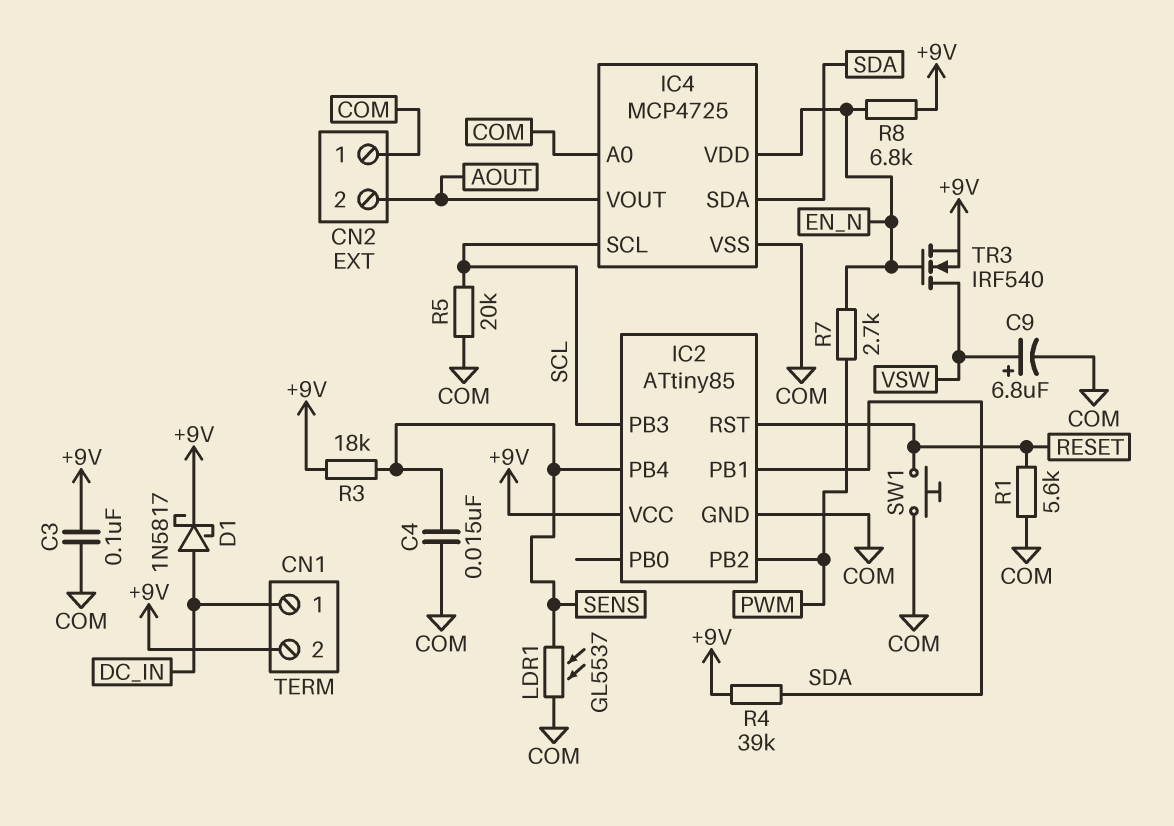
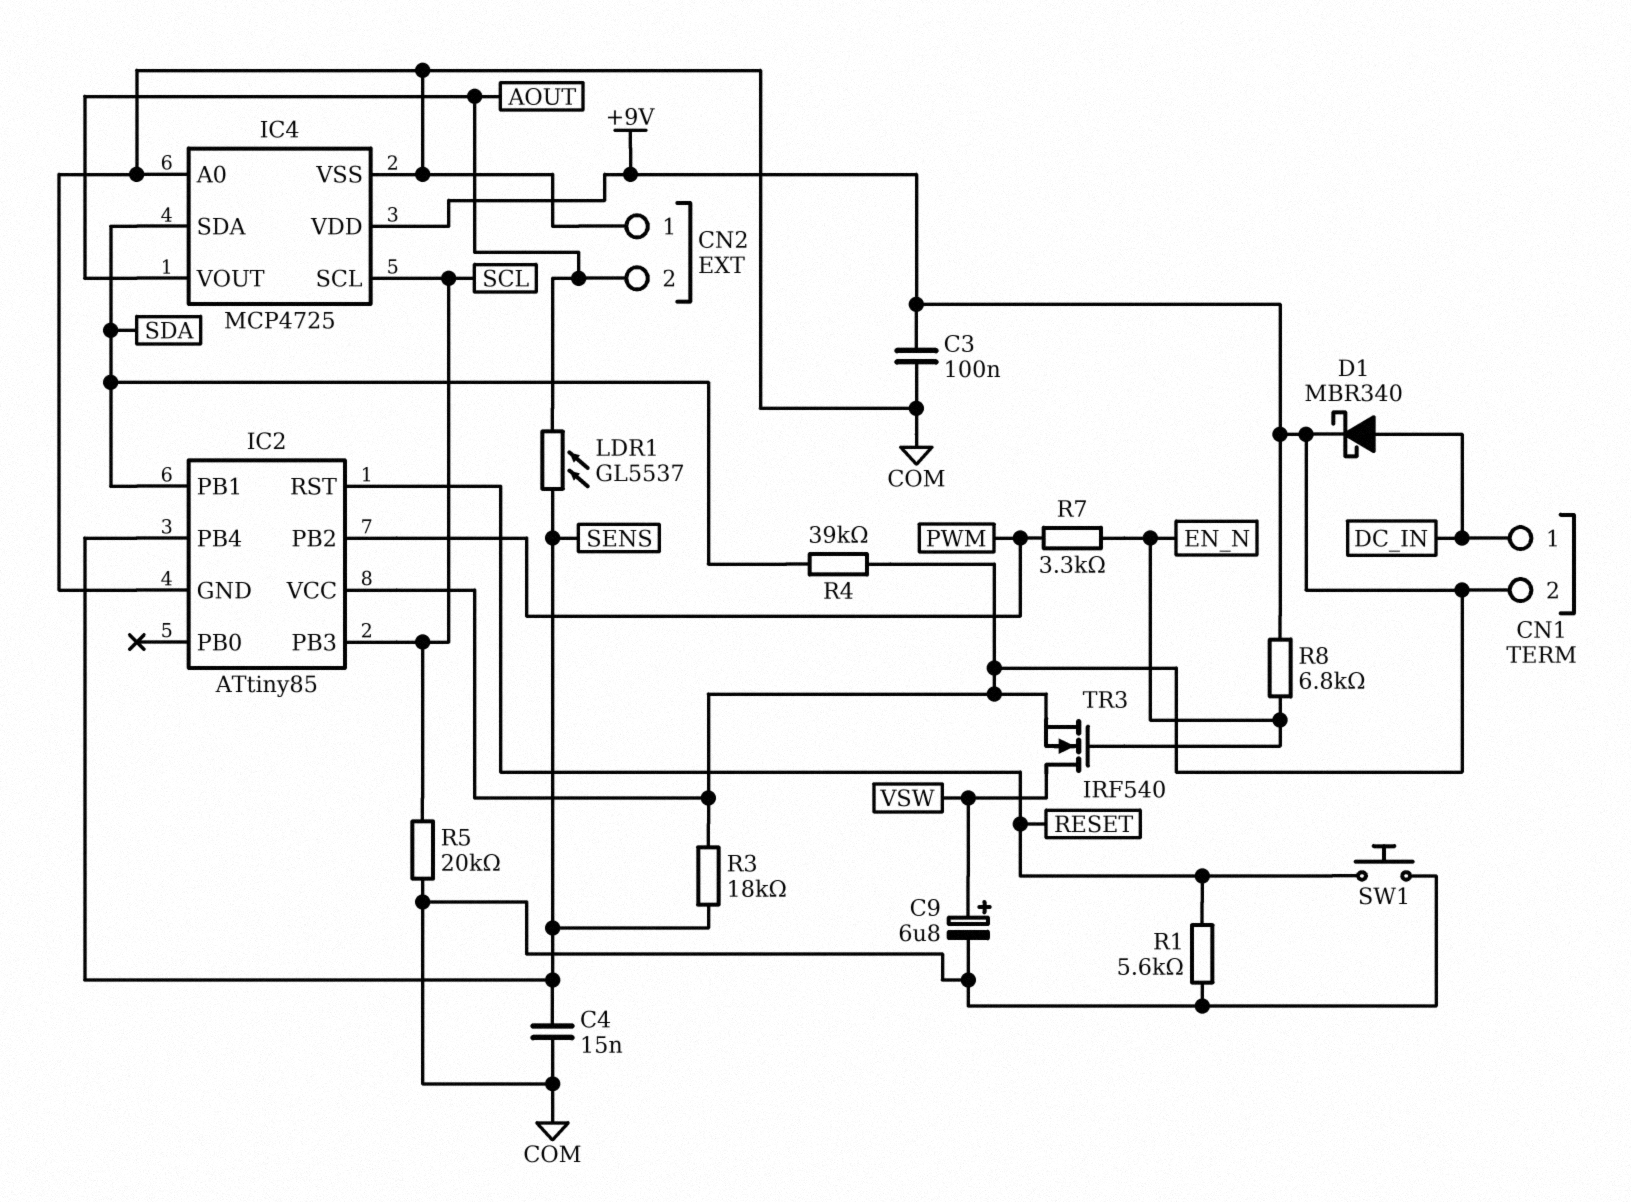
D1: schottky 1N5817 (A DC_IN, K +9V) -> schottky MBR340 (A DC_IN, K +9V)
IC4 pin VDD: EN_N -> +9V
LDR1: GL5537 (COM, SENS) -> GL5537 (AOUT, SENS)
R7: 2.7k (EN_N, PWM) -> 3.3k (EN_N, PWM)

